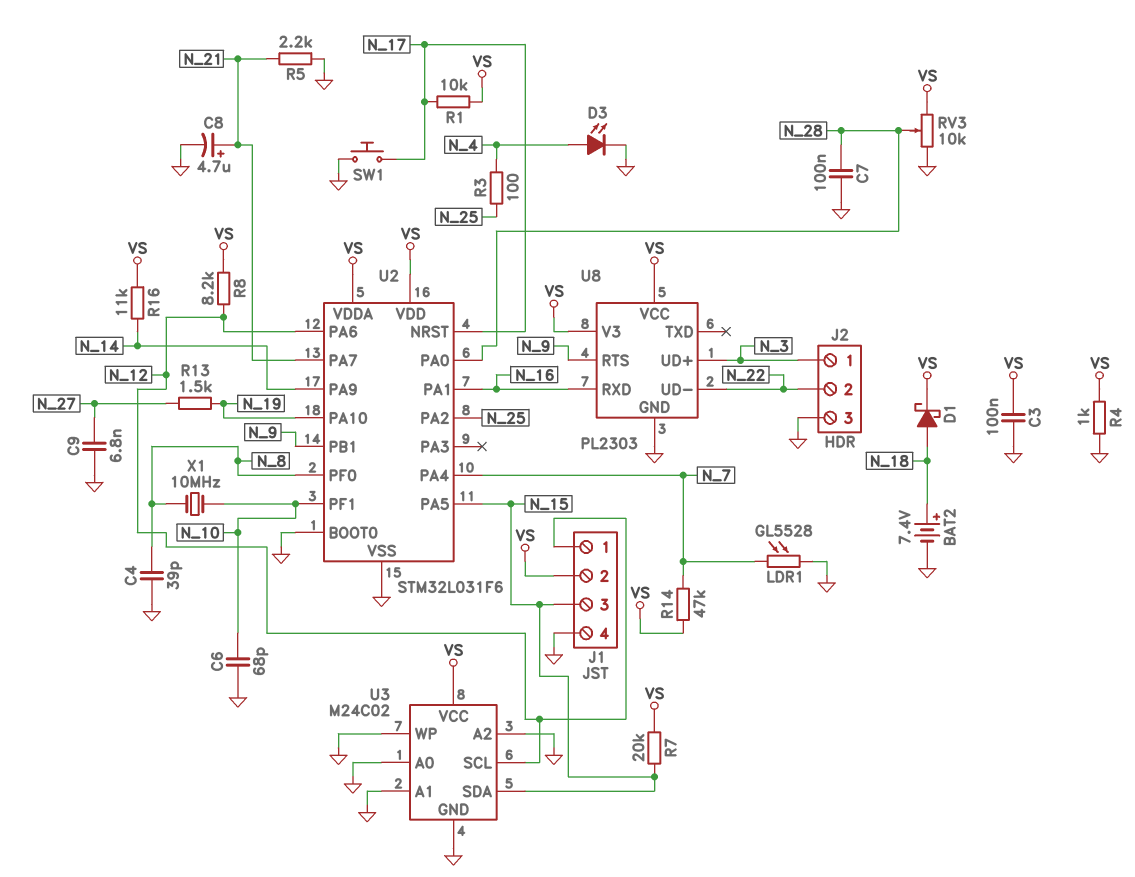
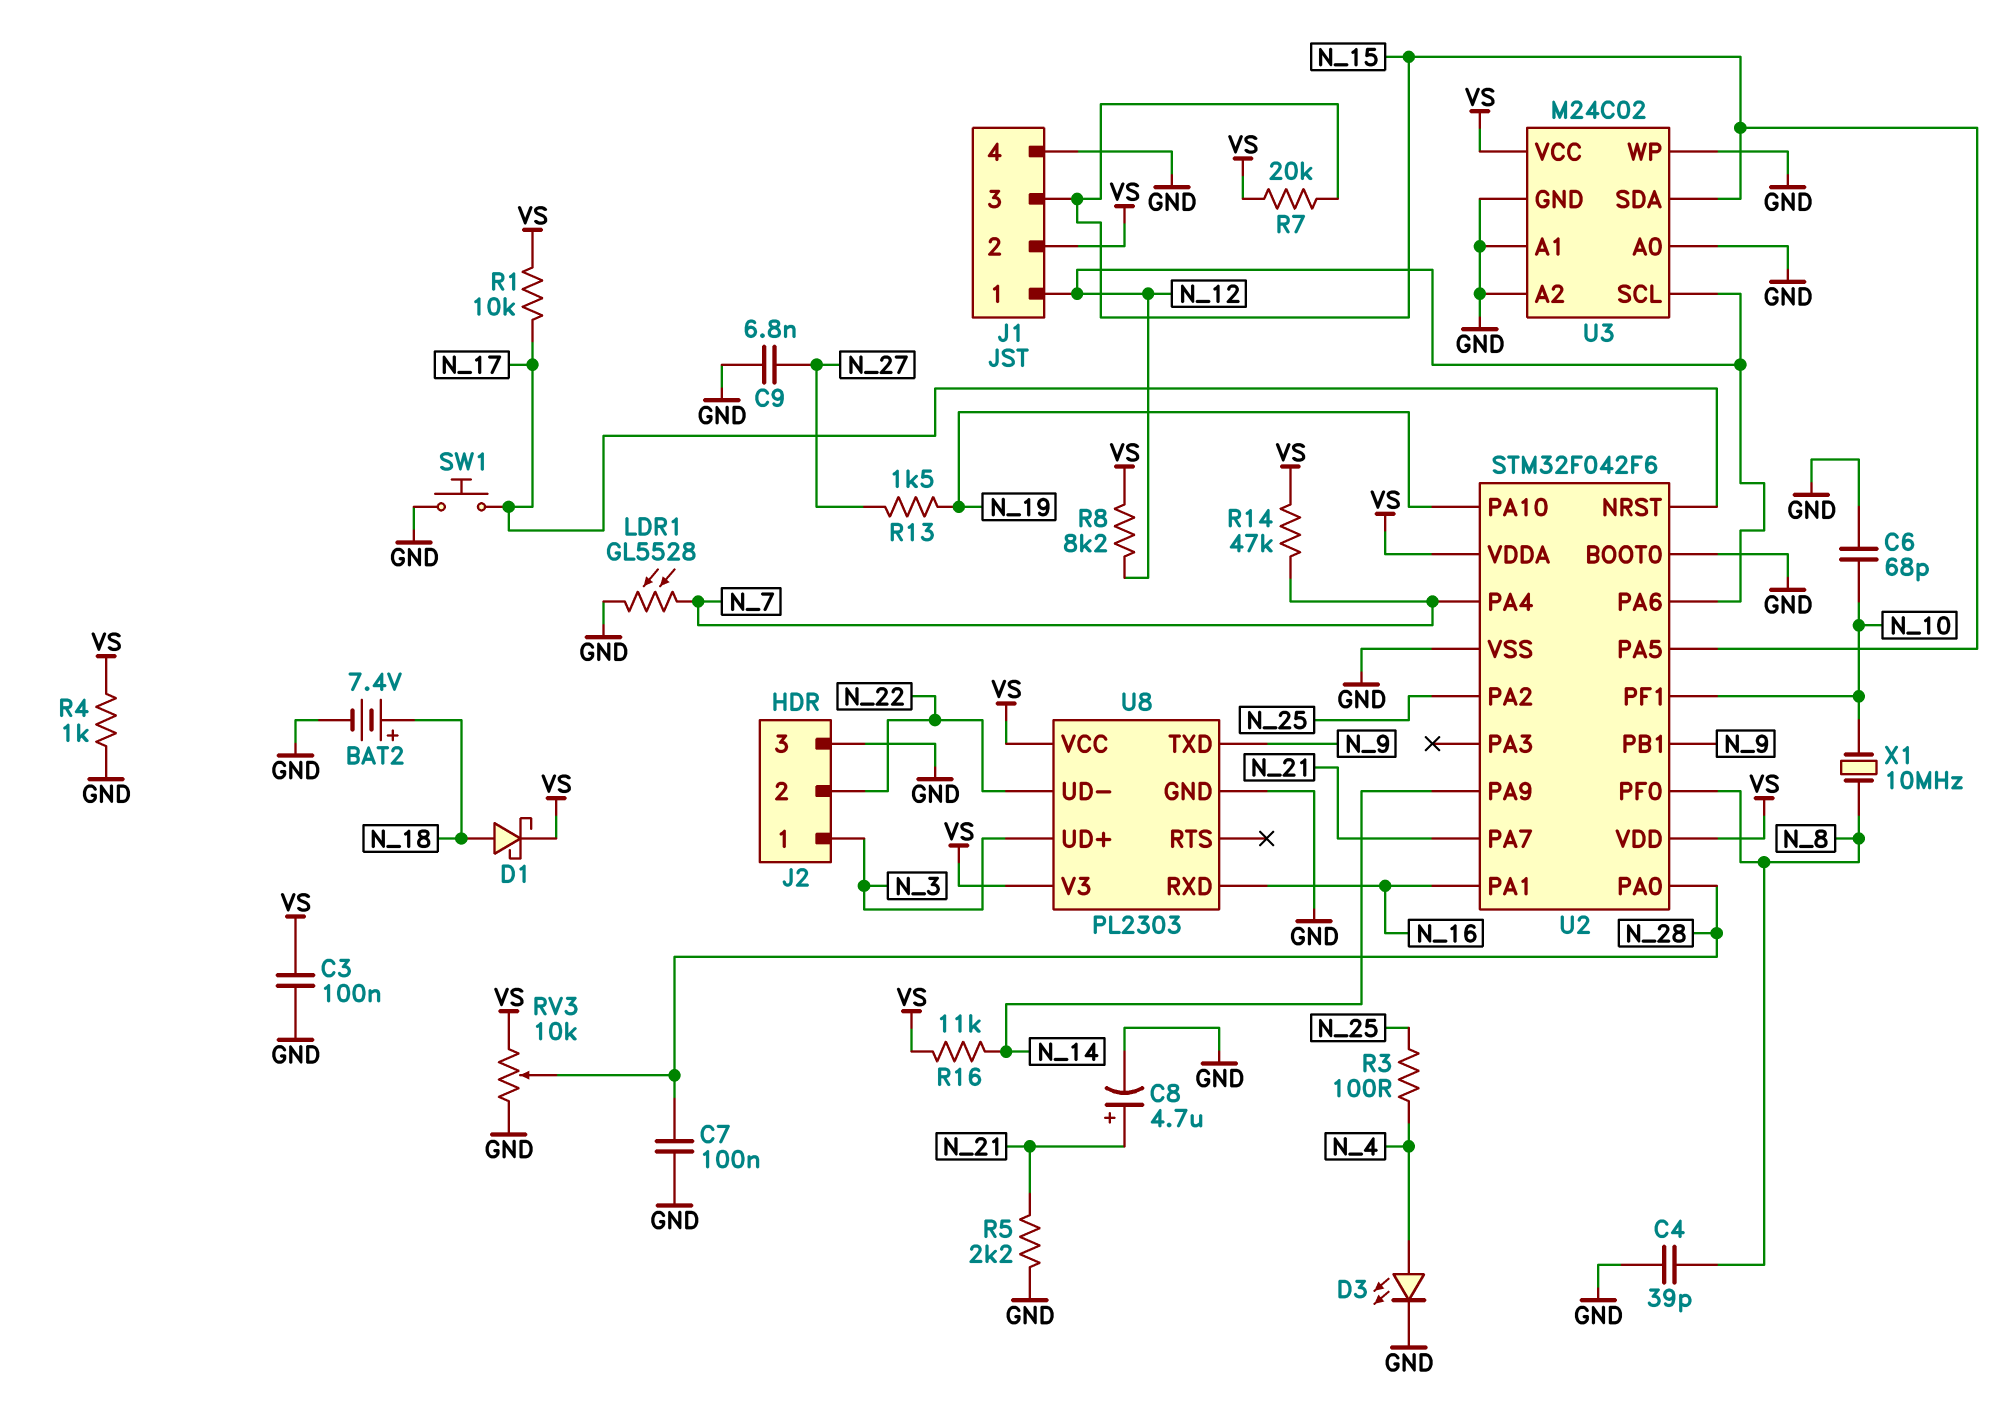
U2: STM32L031F6 -> STM32F042F6
U8 pin RTS: N_9 -> none
U8 pin TXD: none -> N_9

